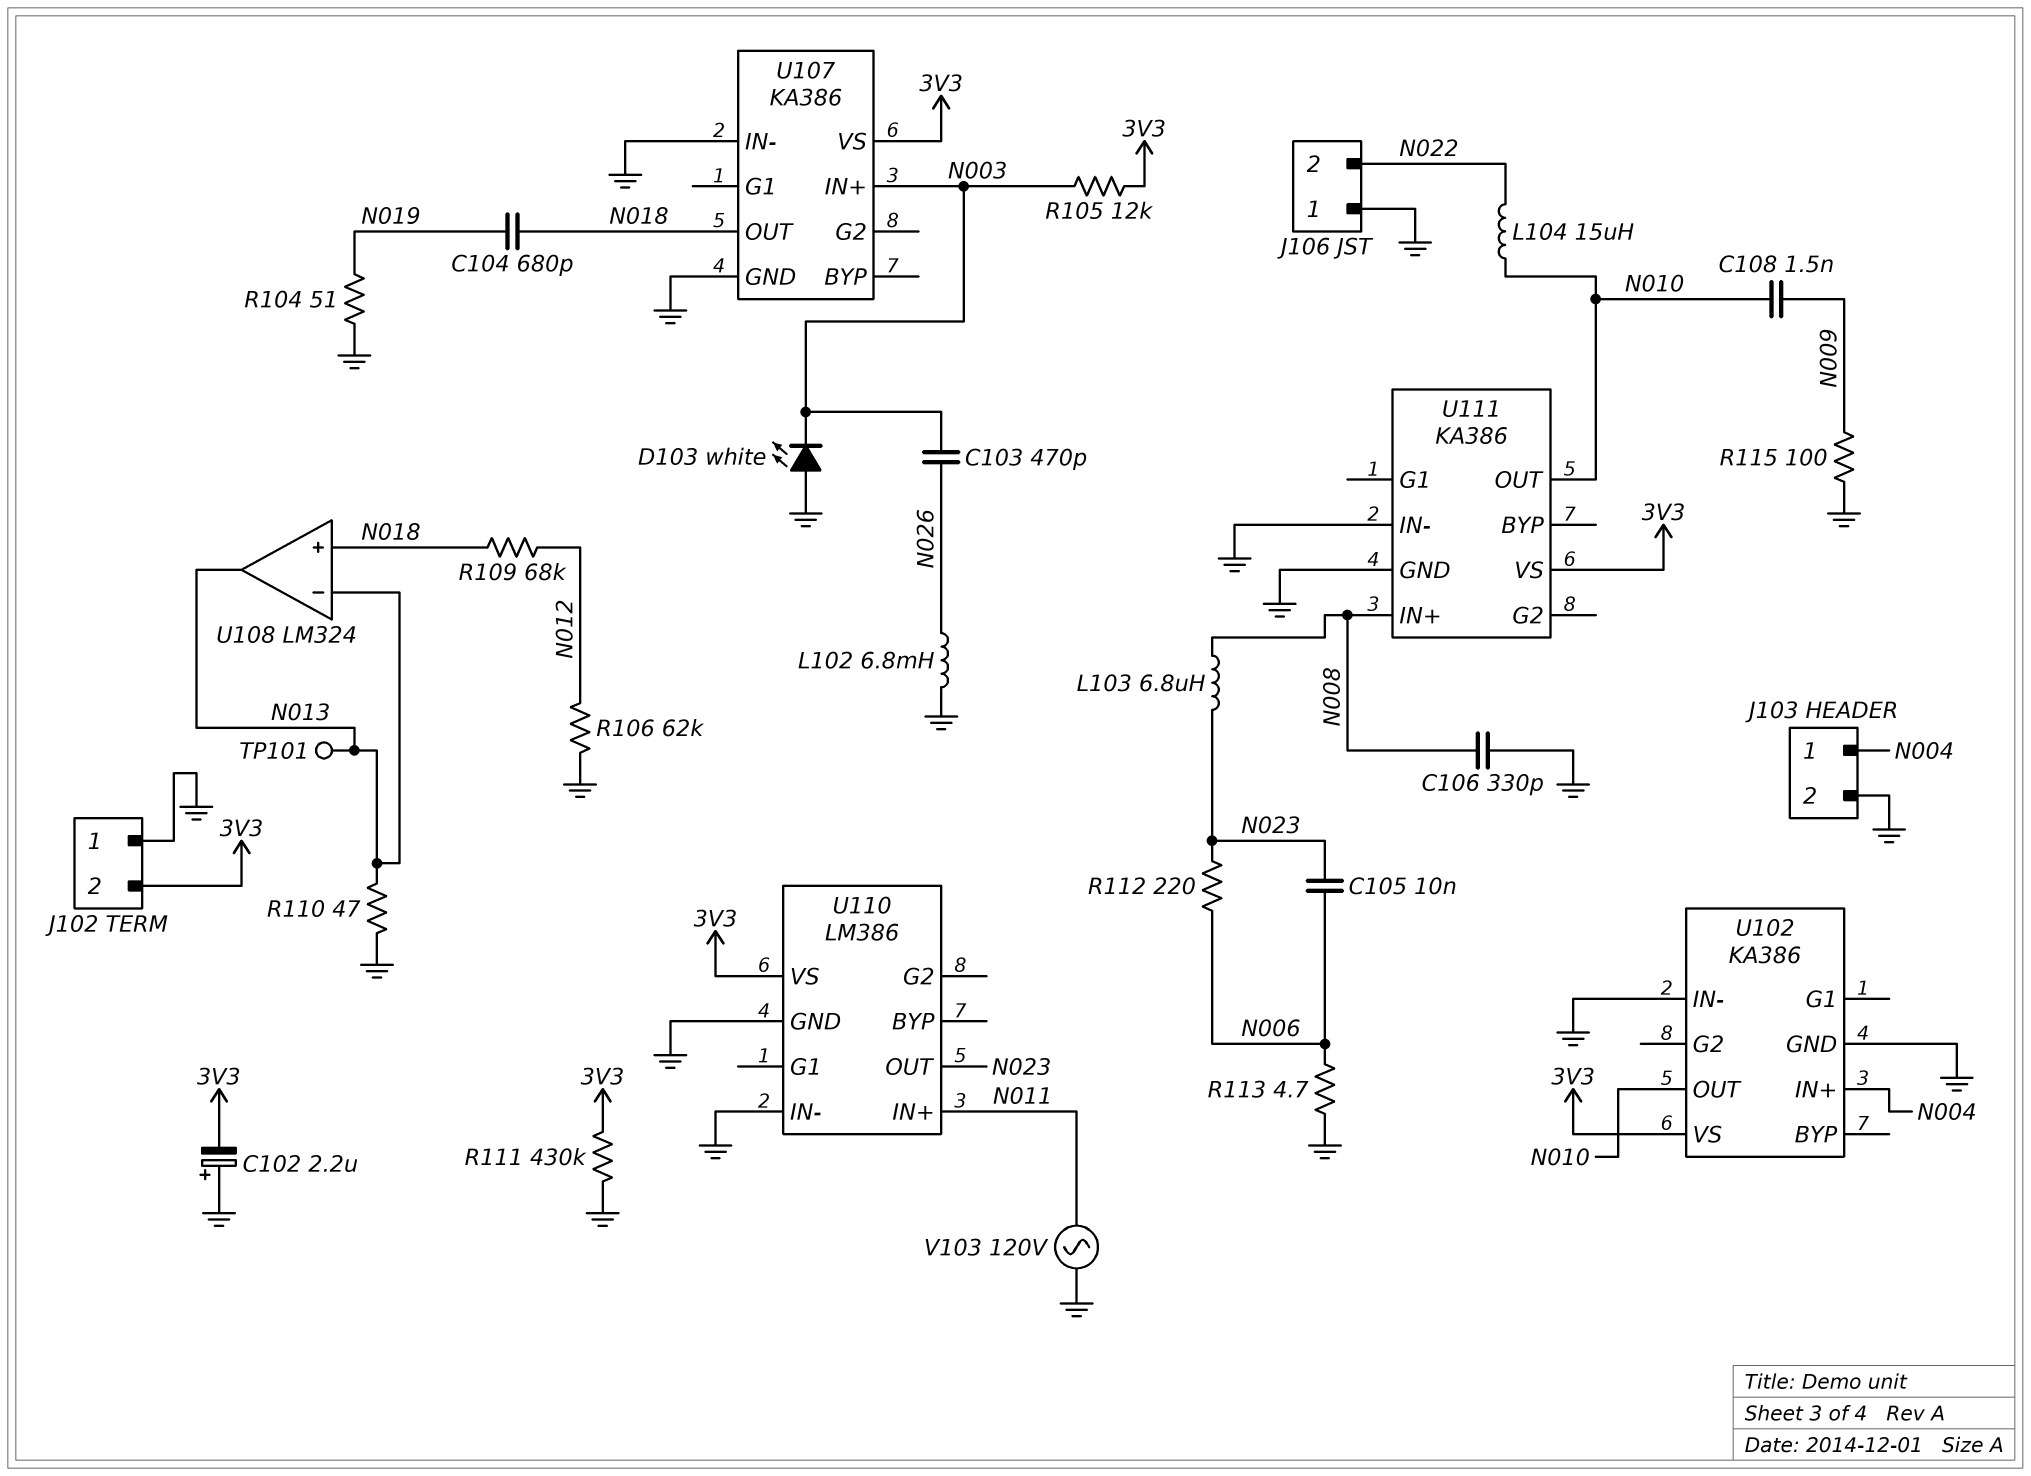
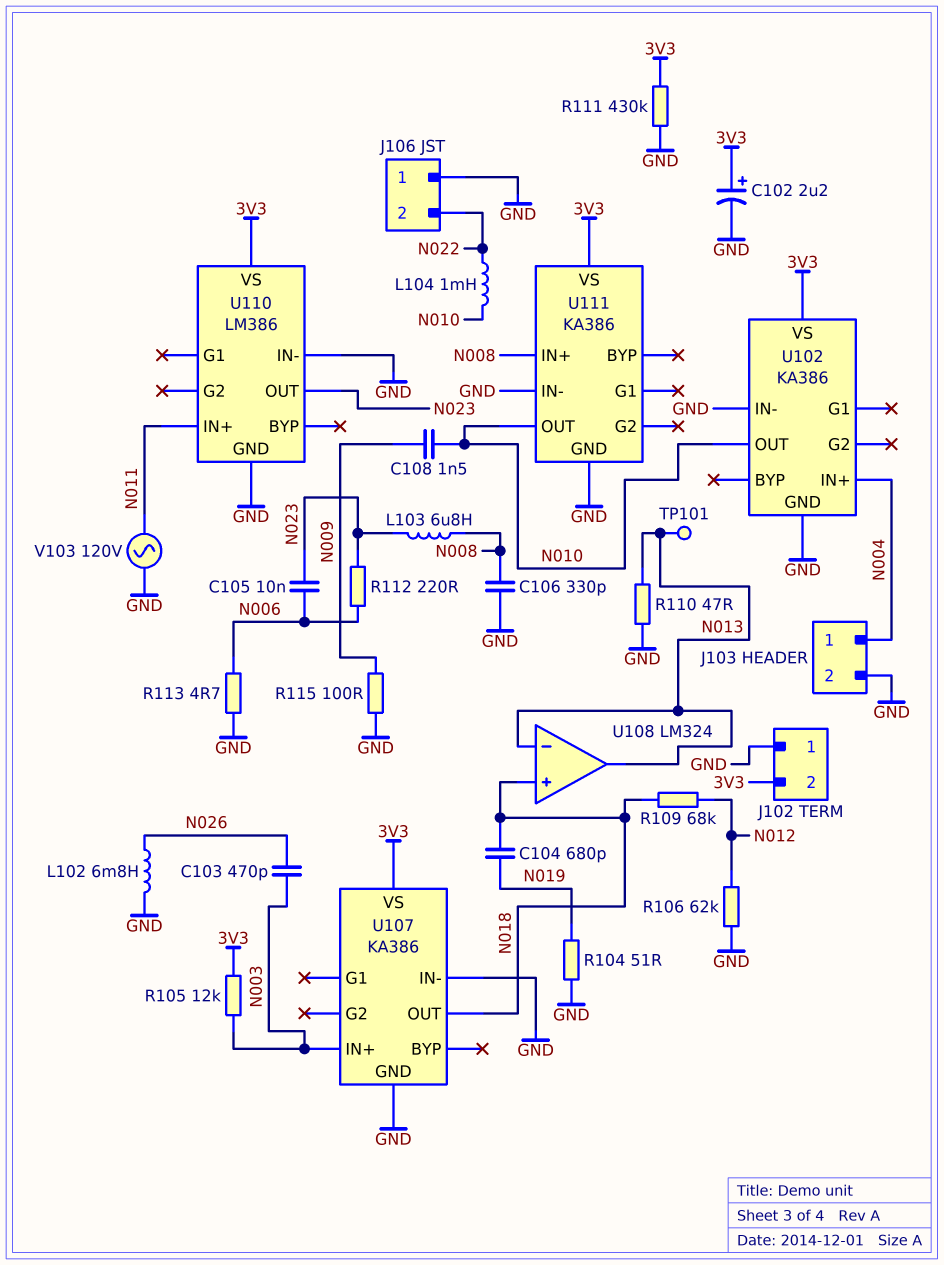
C102: 2.2uF (plus GND, minus 3V3) -> 2.2uF (plus 3V3, minus GND)
D103: LED white (A GND, K N003) -> none
L104: 15uH (N010, N022) -> 1mH (N010, N022)

